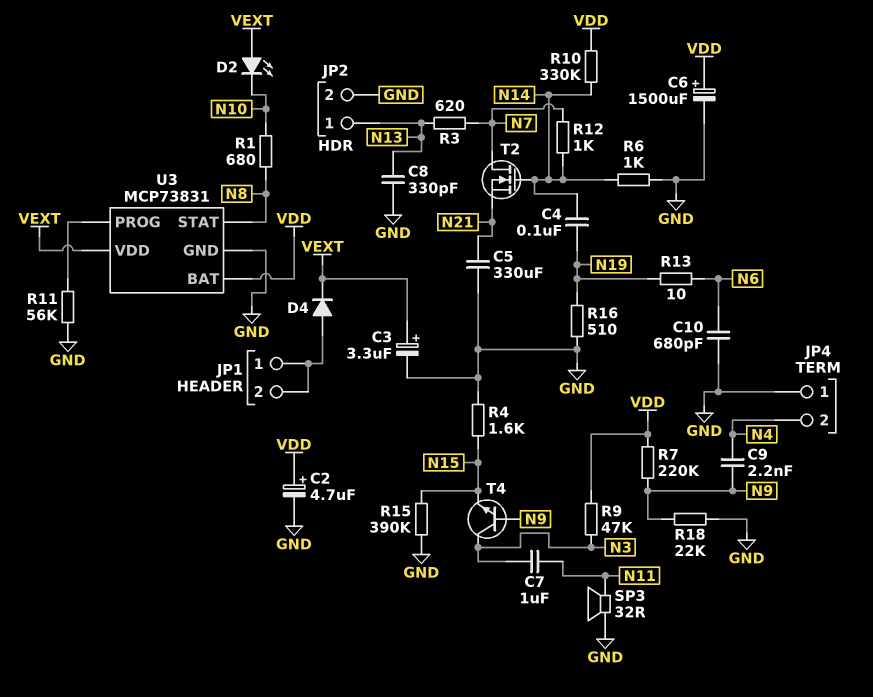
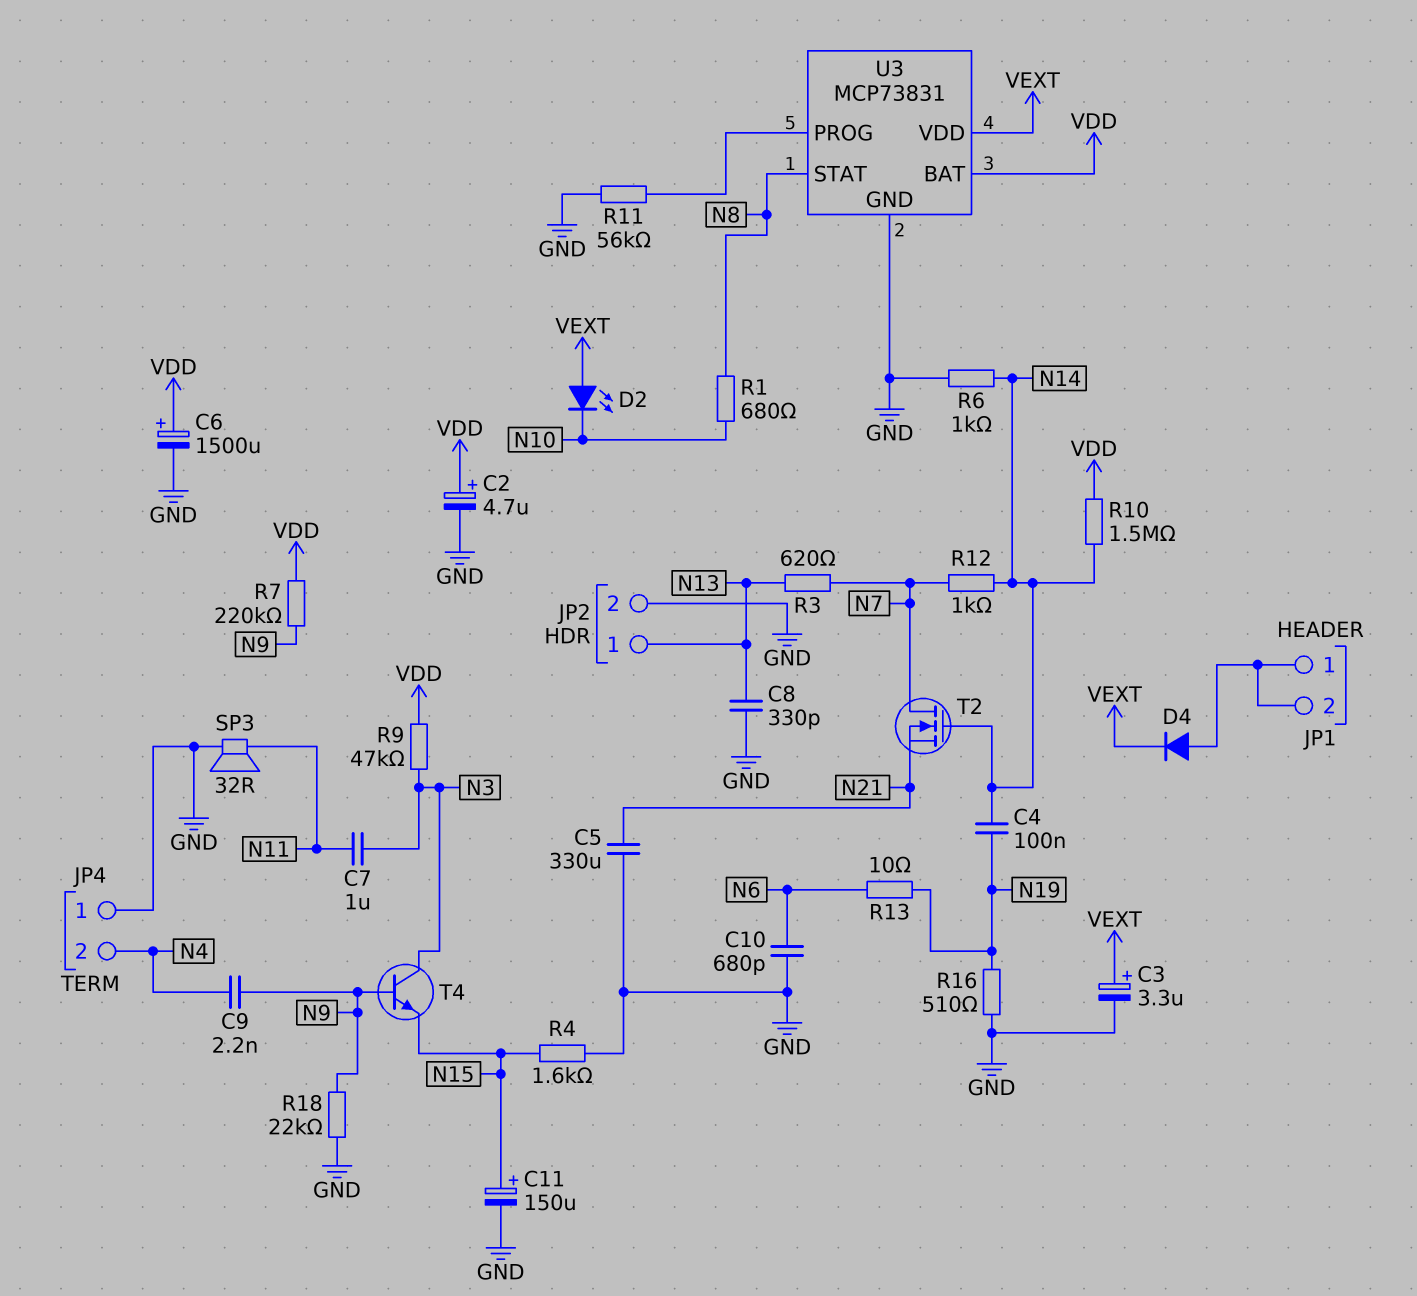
C11: none -> 150uF (plus N15, minus GND)
R10: 330k (N14, VDD) -> 1.5M (N14, VDD)
R15: 390k (GND, N15) -> none

